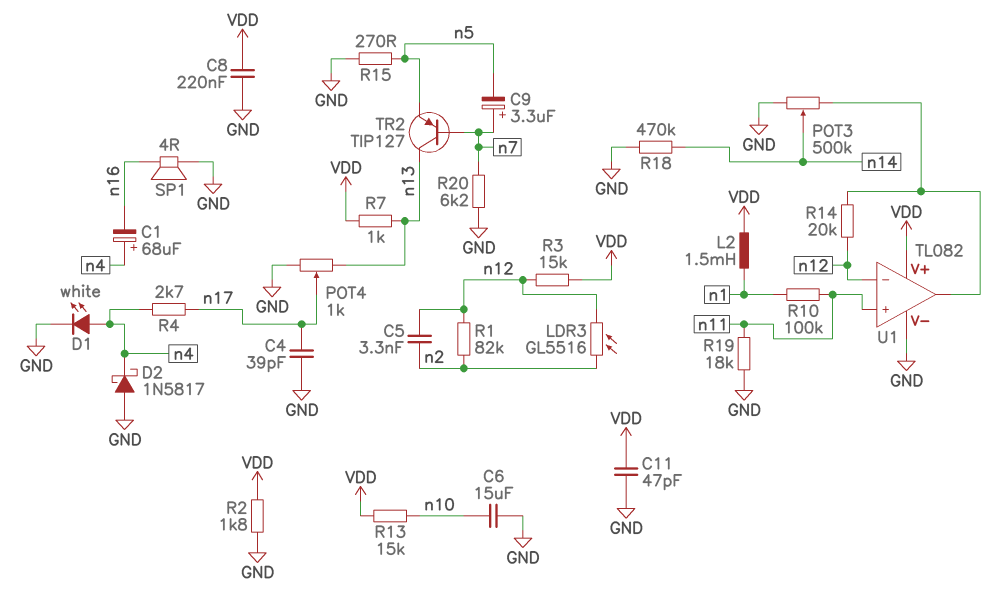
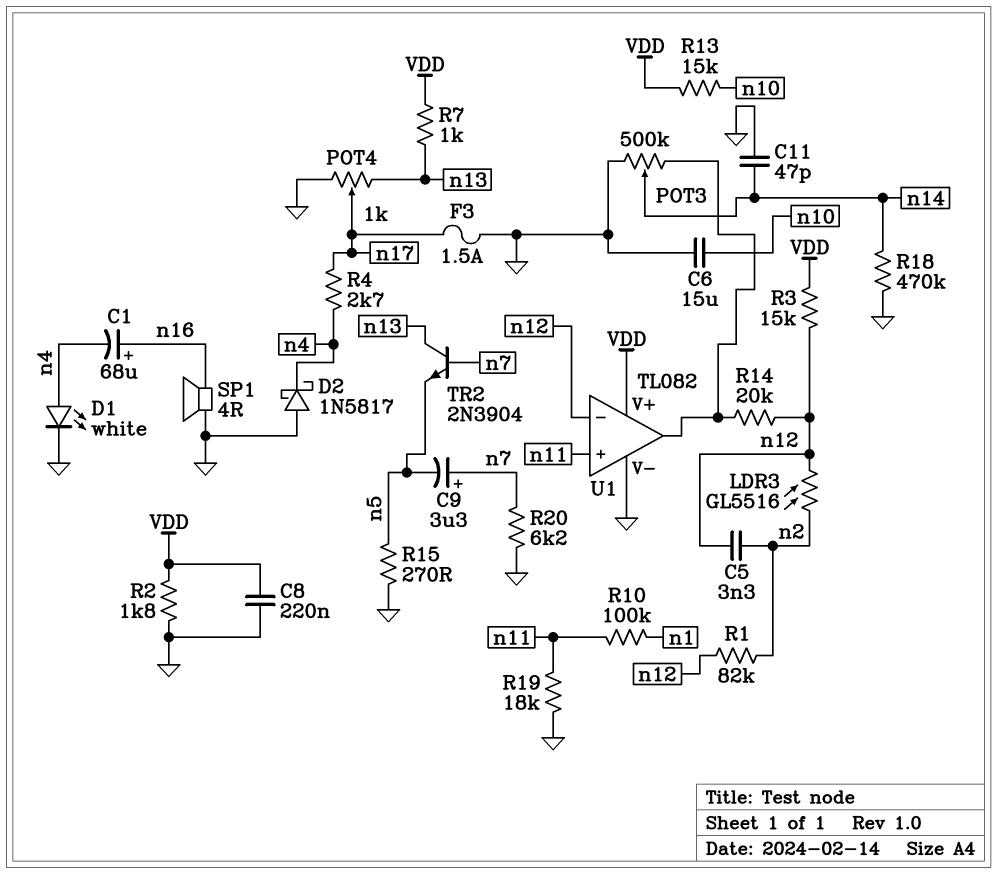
C1: 68uF (plus n4, minus n16) -> 68uF (plus n16, minus n4)
C4: 39pF (GND, n17) -> none
C11: 47pF (GND, VDD) -> 47pF (GND, n14)
F3: none -> 1.5A (GND, n17)
L2: 1.5mH (VDD, n1) -> none
TR2: PNP TIP127 (B n7, C n13, E n5) -> NPN 2N3904 (B n7, C n13, E n5)

